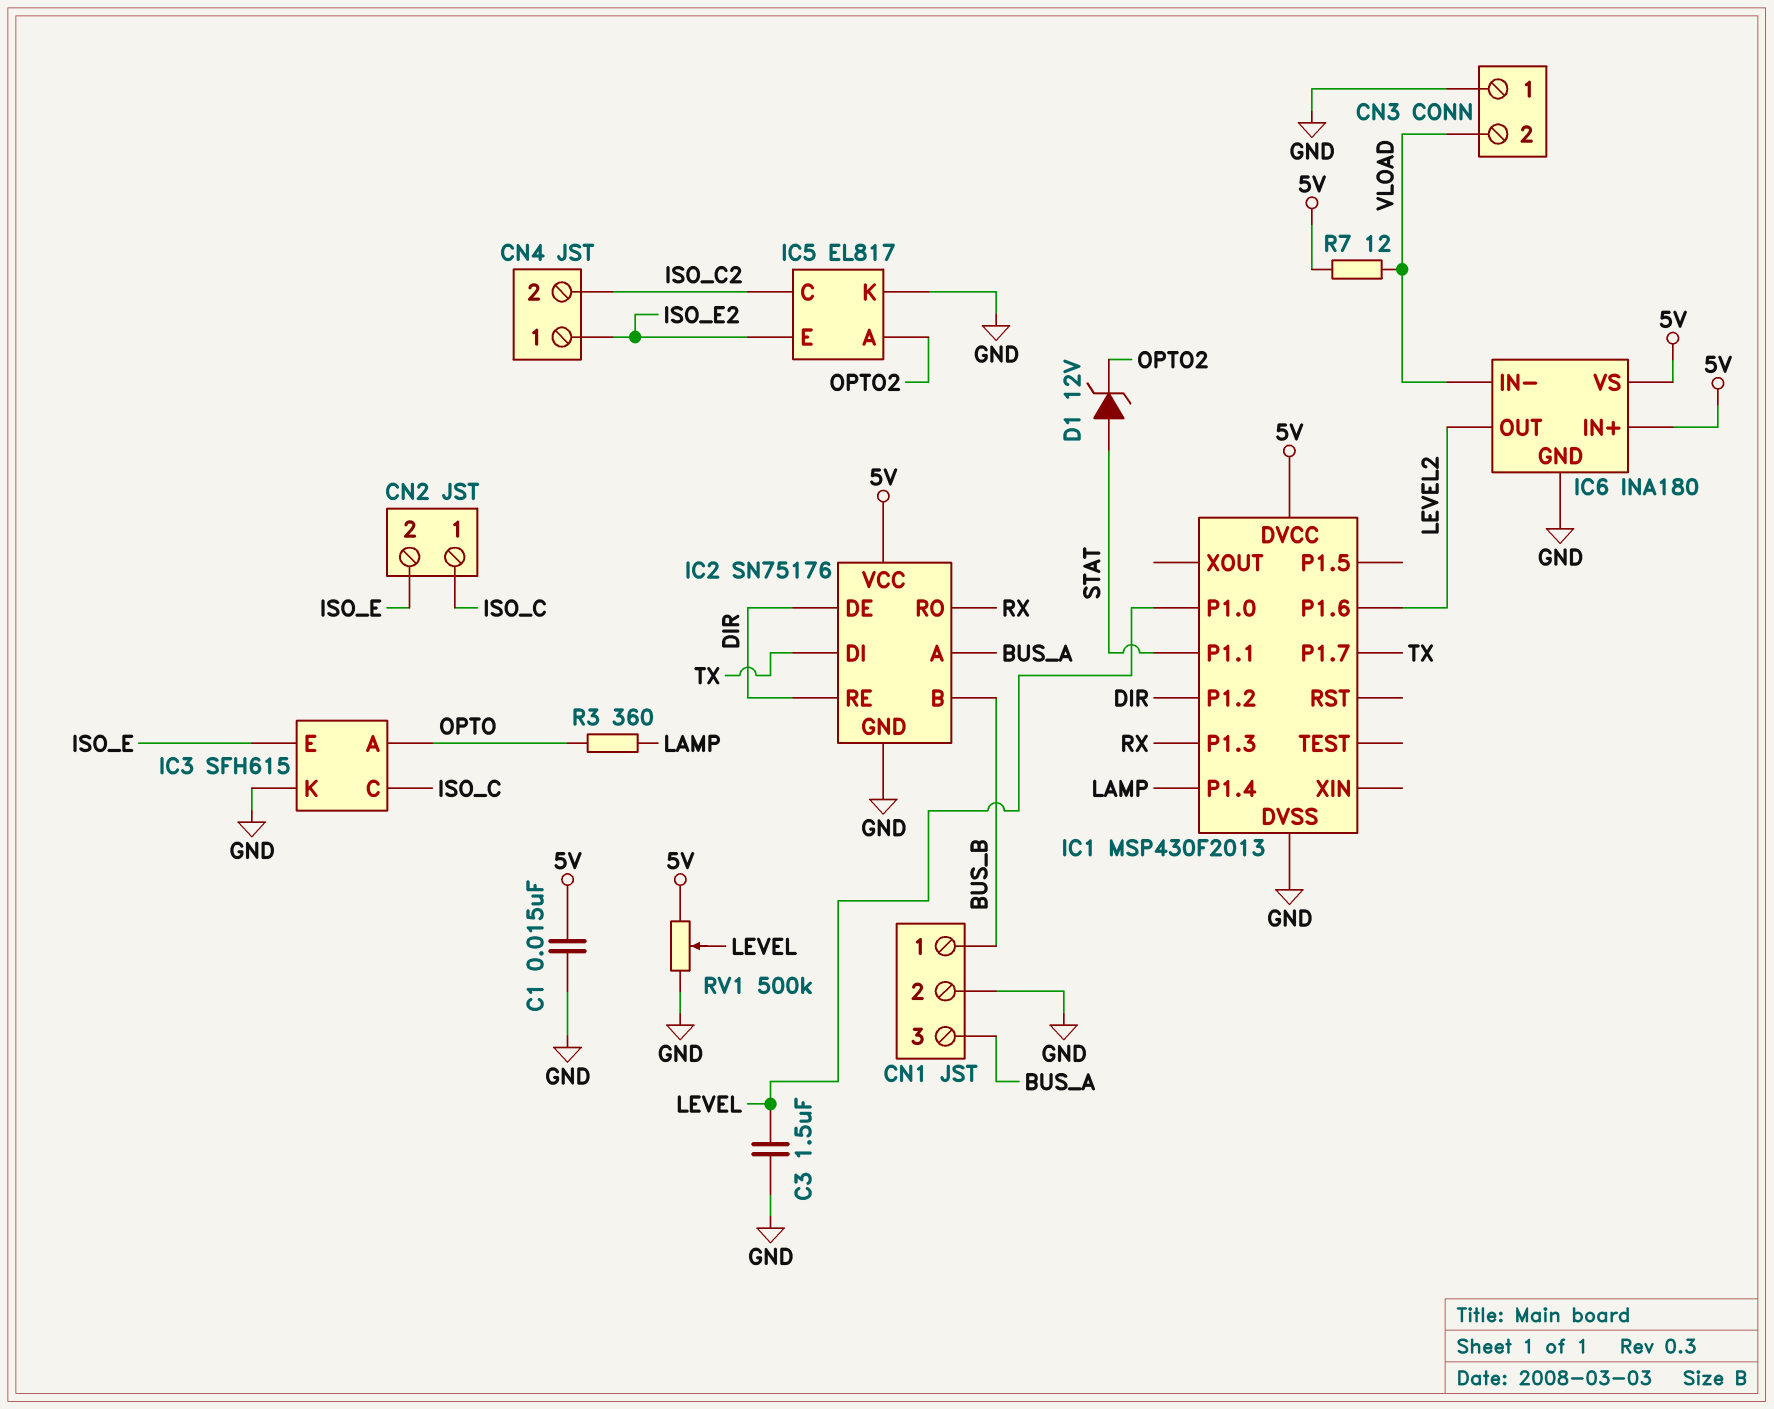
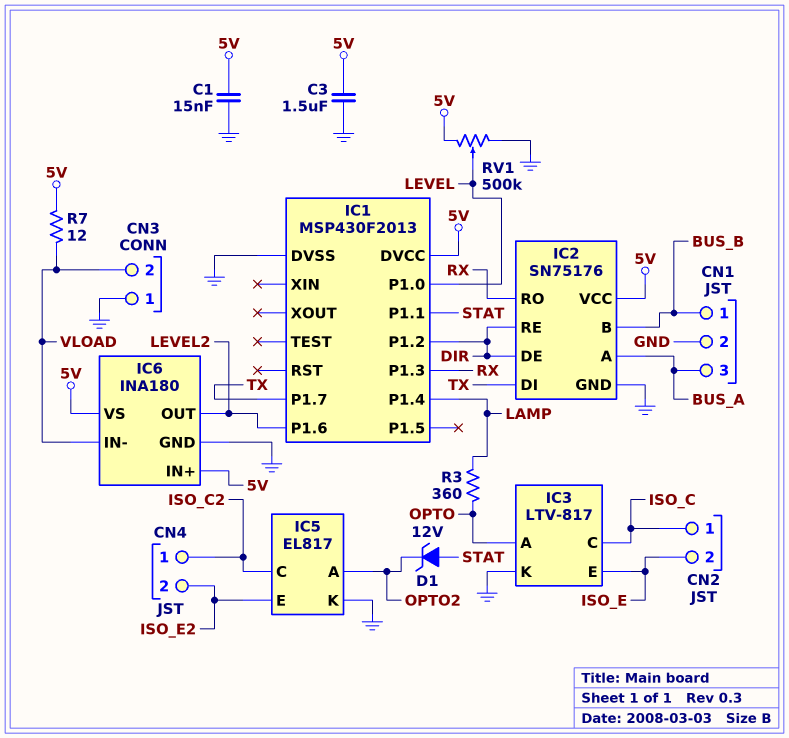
C3: 1.5uF (GND, LEVEL) -> 1.5uF (5V, GND)
CN4 pin 1: ISO_E2 -> ISO_C2
CN4 pin 2: ISO_C2 -> ISO_E2
IC3: SFH615 -> LTV-817

